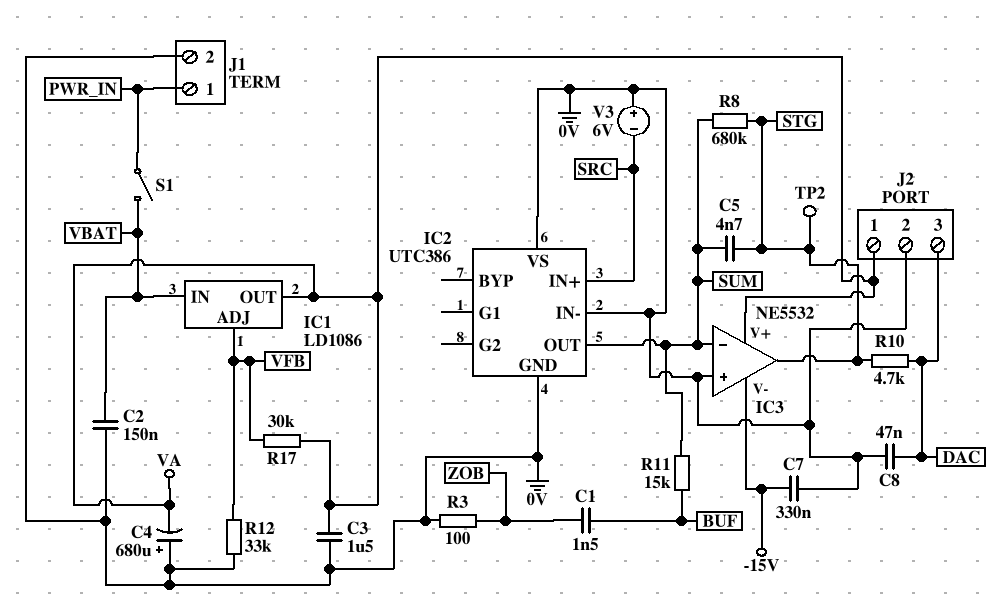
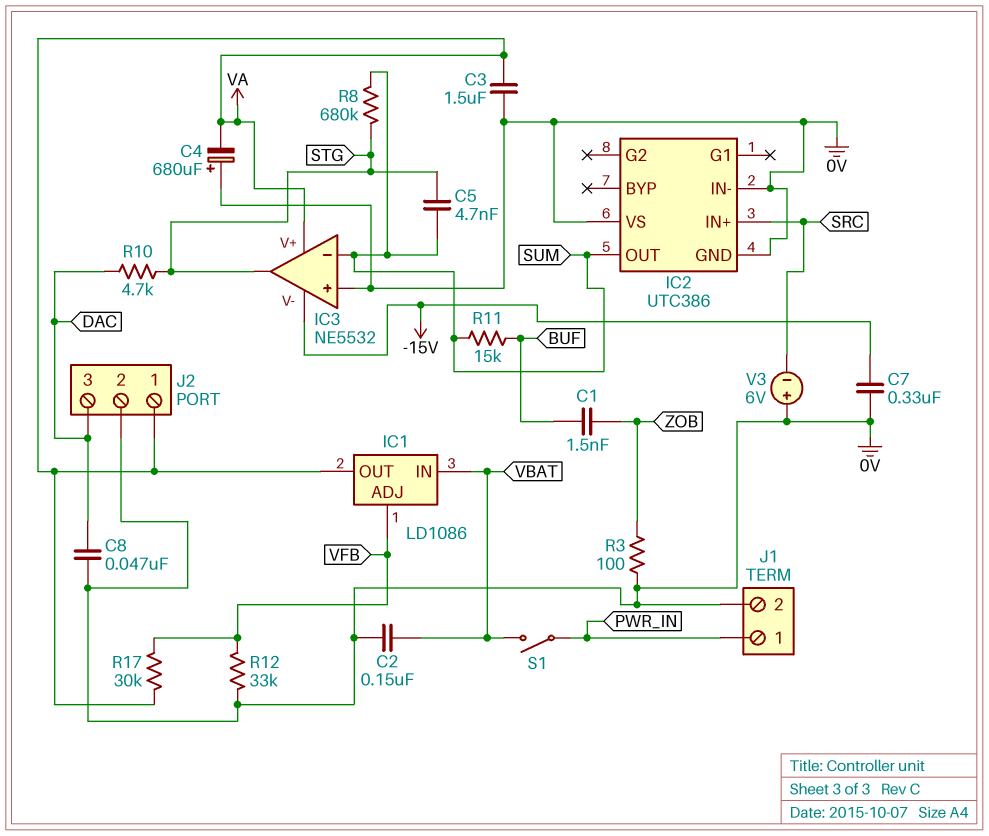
TP2: test point (STG) -> none

